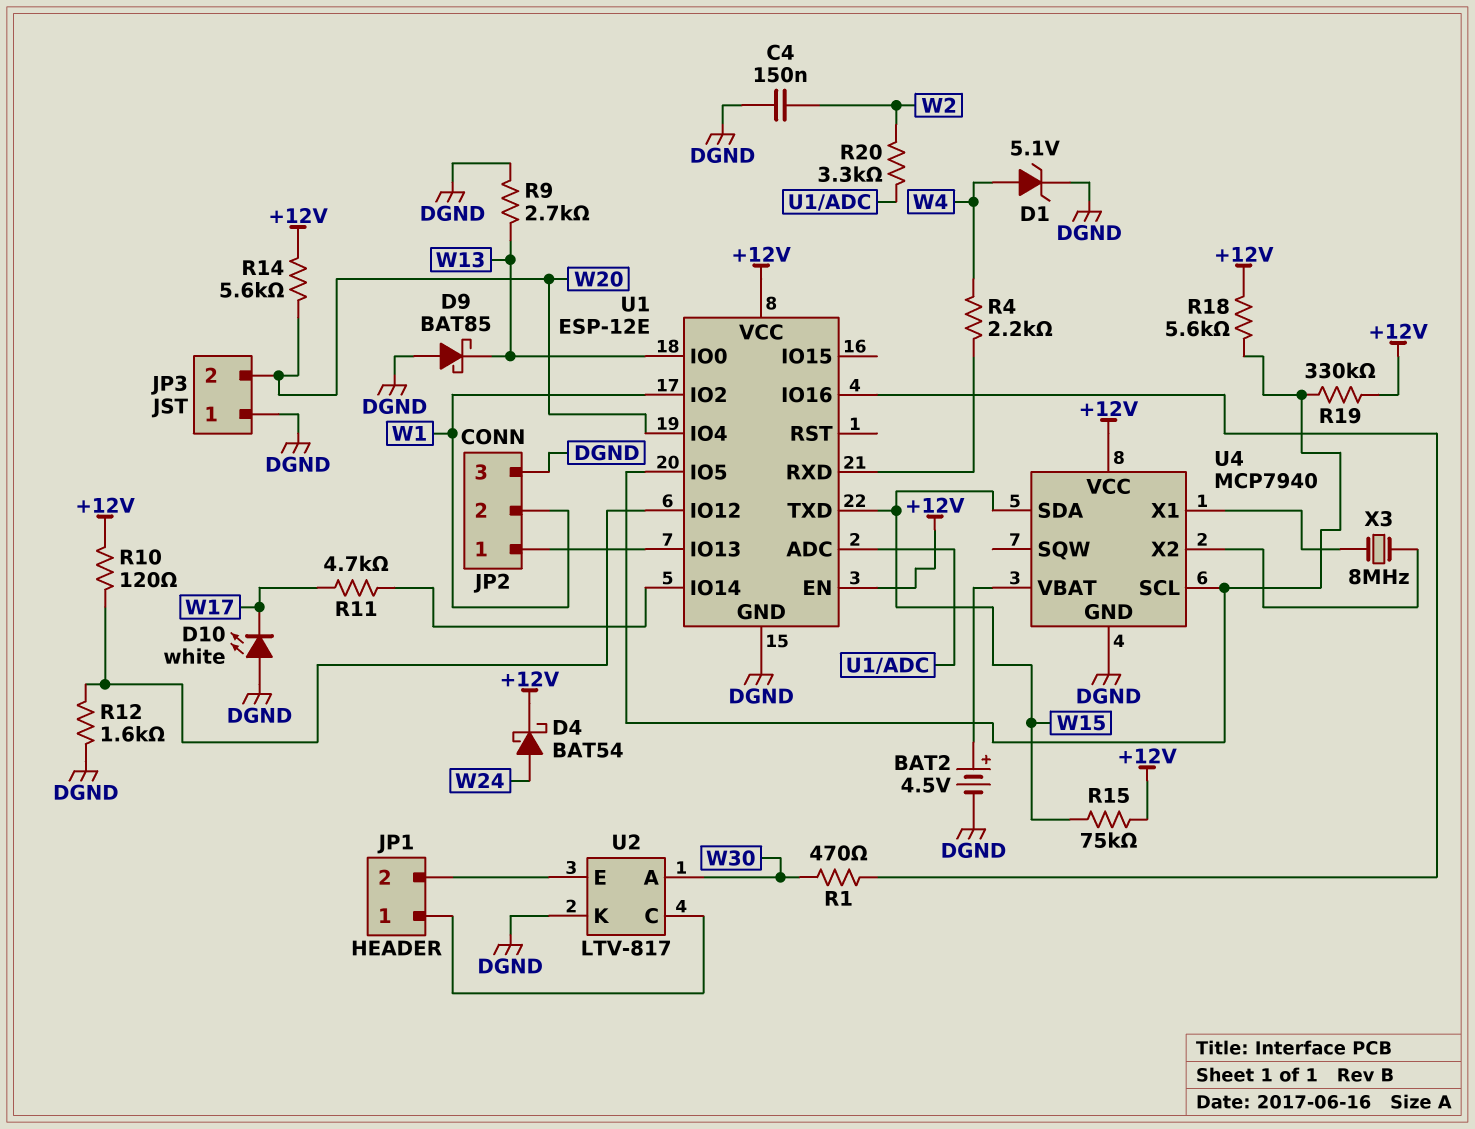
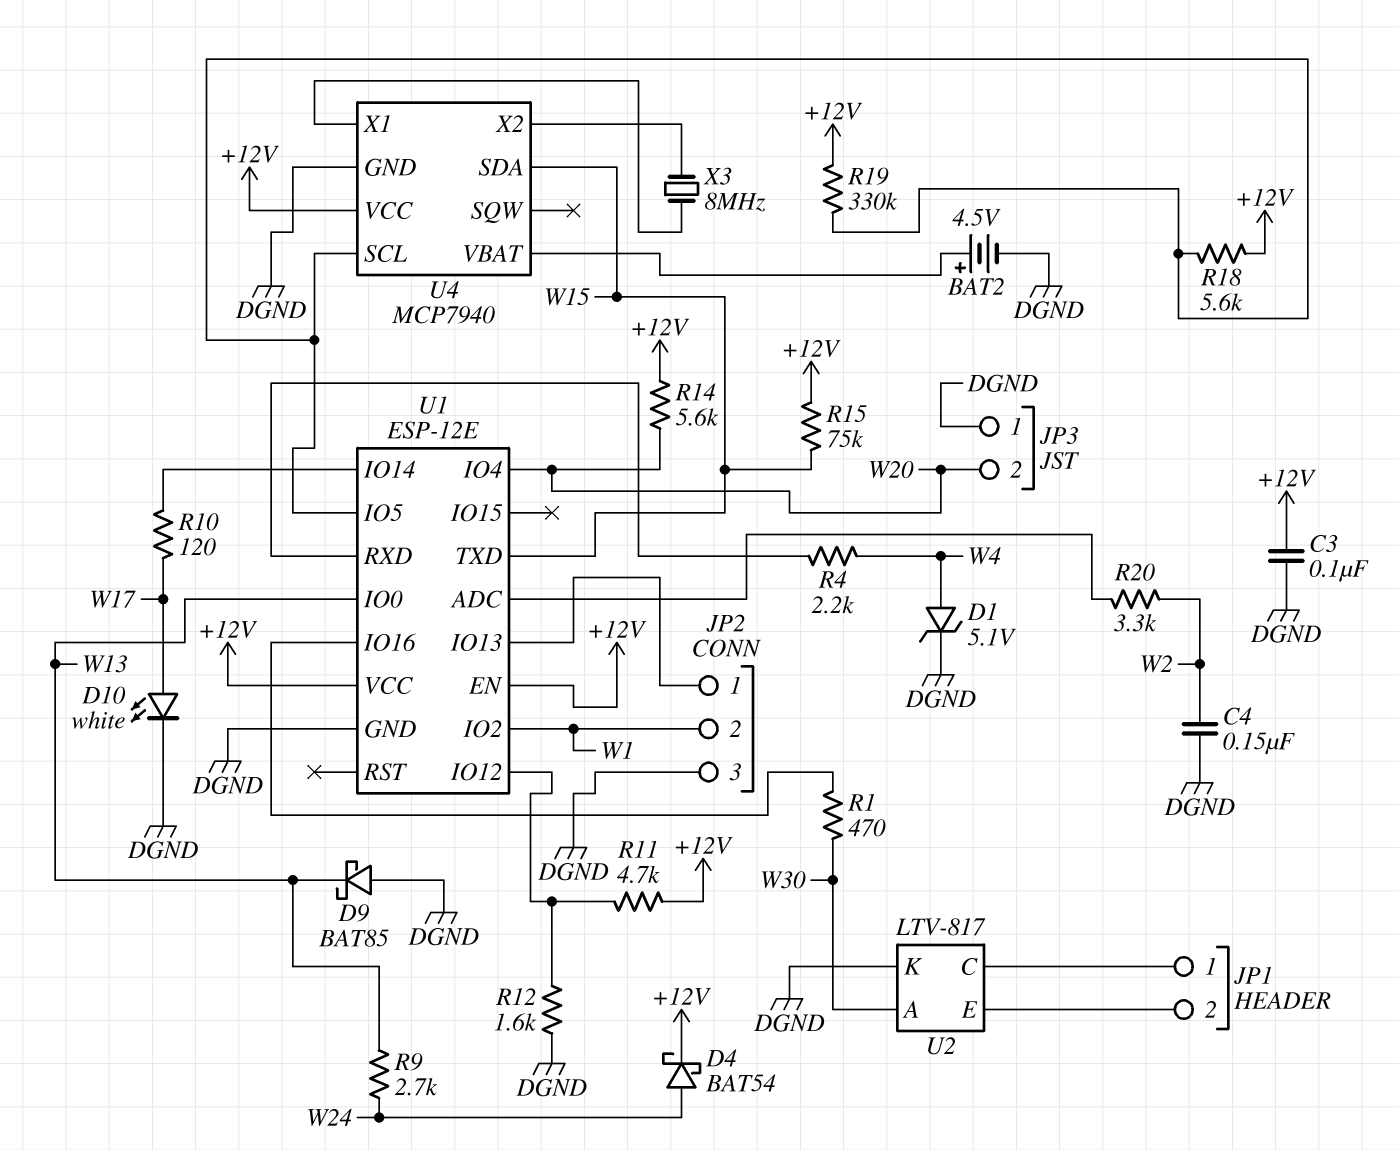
C3: none -> 100nF (+12V, DGND)
D10: LED white (A DGND, K W17) -> LED white (A W17, K DGND)
R9: 2.7k (DGND, W13) -> 2.7k (W13, W24)
R10: 120 (+12V, U1/IO12) -> 120 (U1/IO14, W17)
R11: 4.7k (U1/IO14, W17) -> 4.7k (+12V, U1/IO12)

